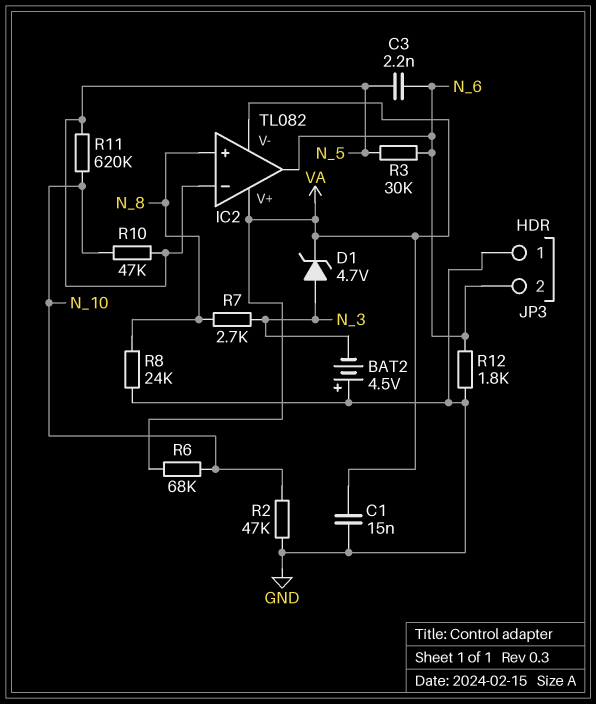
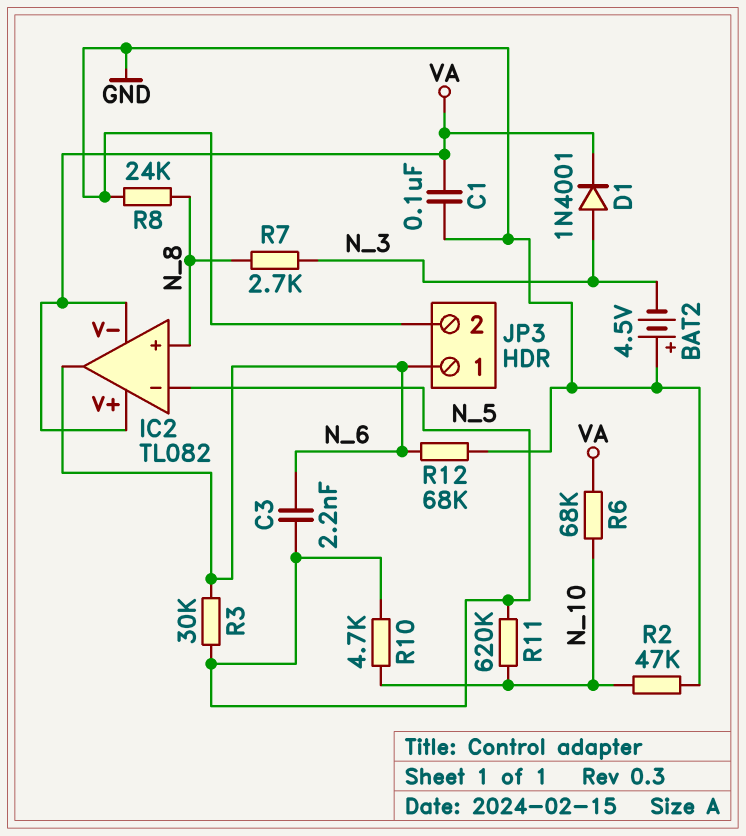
C1: 15nF (GND, VA) -> 100nF (GND, VA)
D1: zener 4.7V (A N_3, K VA) -> diode 1N4001 (A N_3, K VA)
JP3 pin 1: GND -> N_6
JP3 pin 2: N_6 -> GND
R10: 47k (N_5, N_10) -> 4.7k (N_5, N_10)
R12: 1.8k (GND, N_6) -> 68k (GND, N_6)

